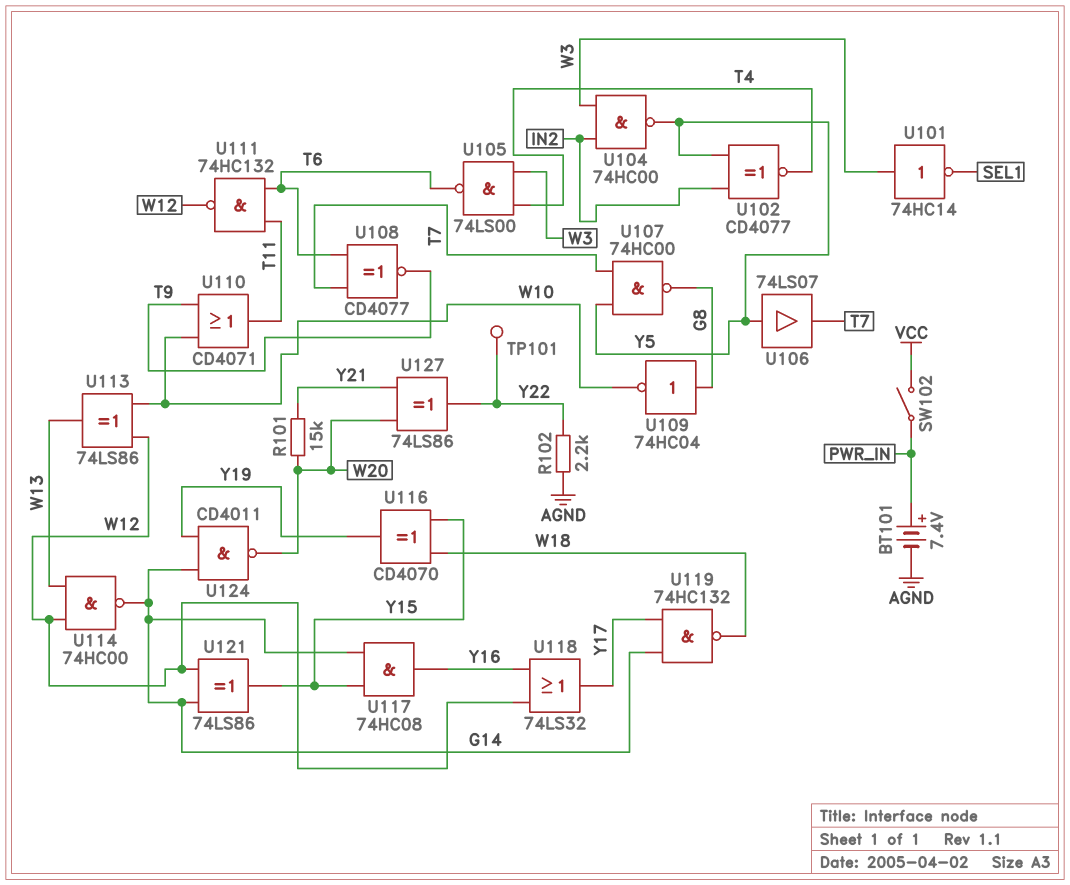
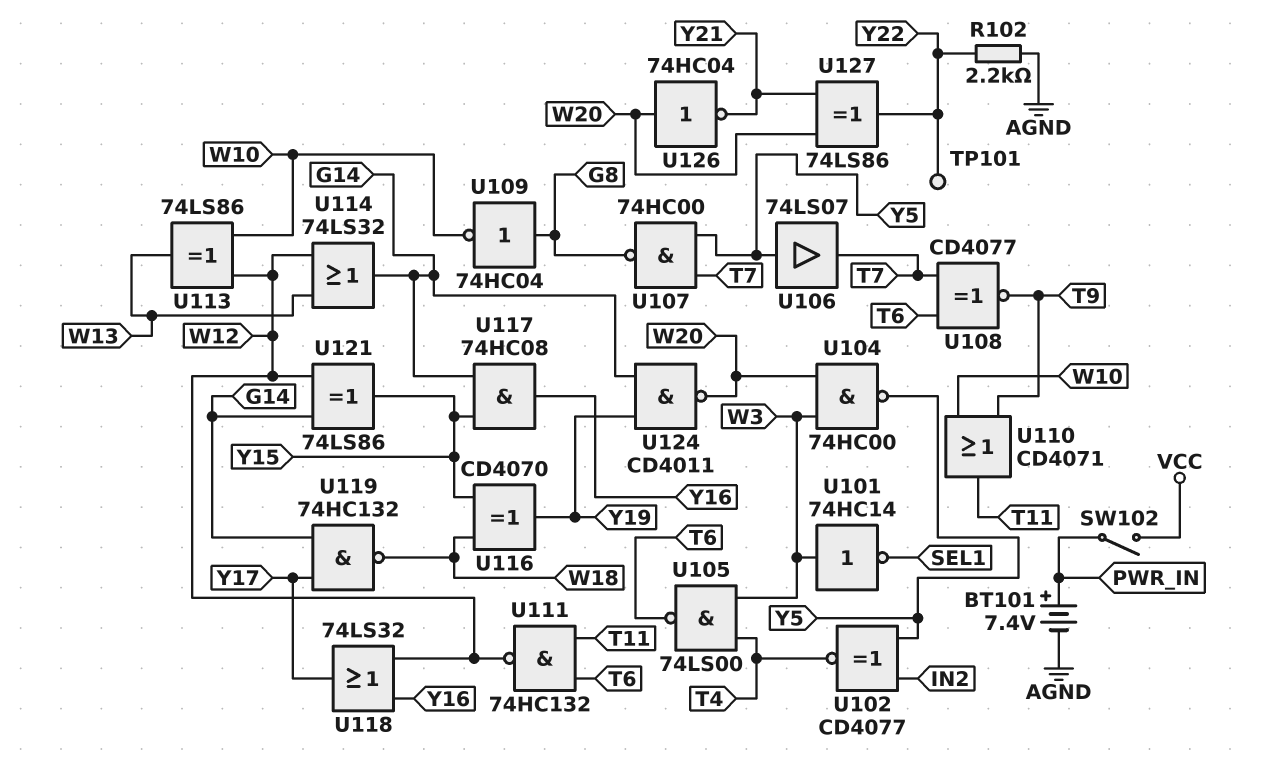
R101: 15k (W20, Y21) -> none
U104: NAND 74HC00 (in IN2, in W3, out Y5) -> NAND 74HC00 (in W3, in W20, out Y5)
U114: NAND 74HC00 (in W12, in W13, out G14) -> OR 74LS32 (in W12, in W13, out G14)
U126: none -> NOT 74HC04 (in W20, out Y21)

